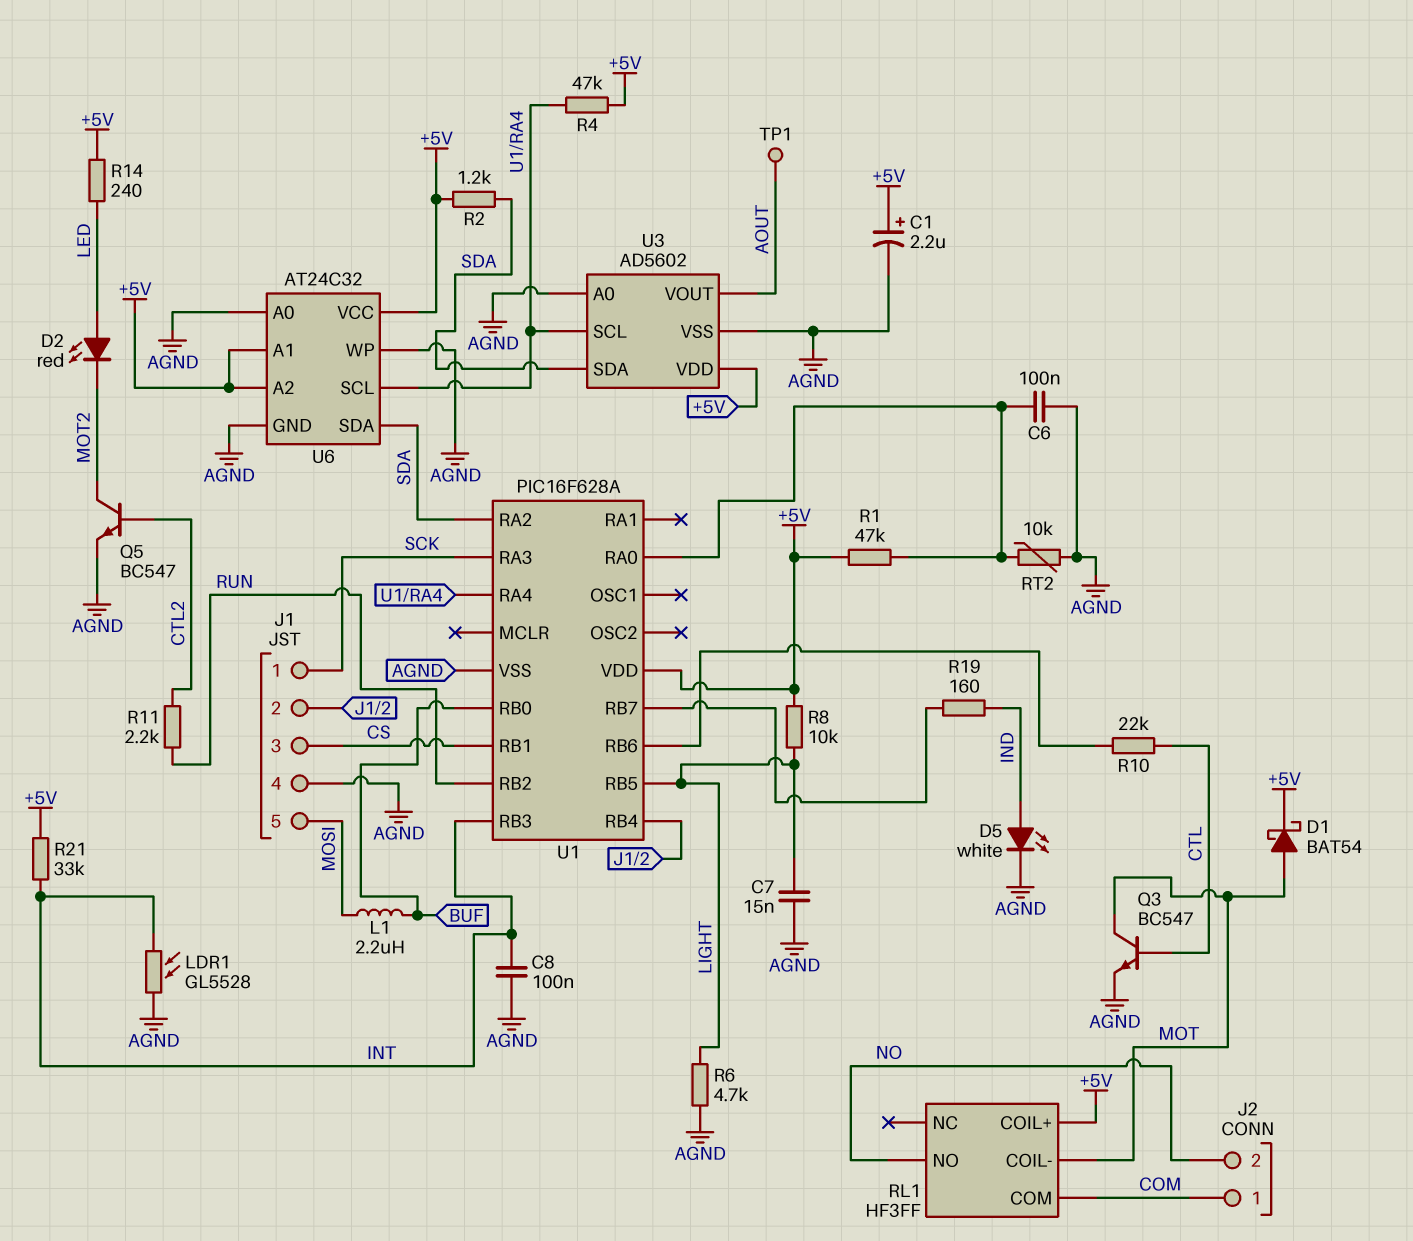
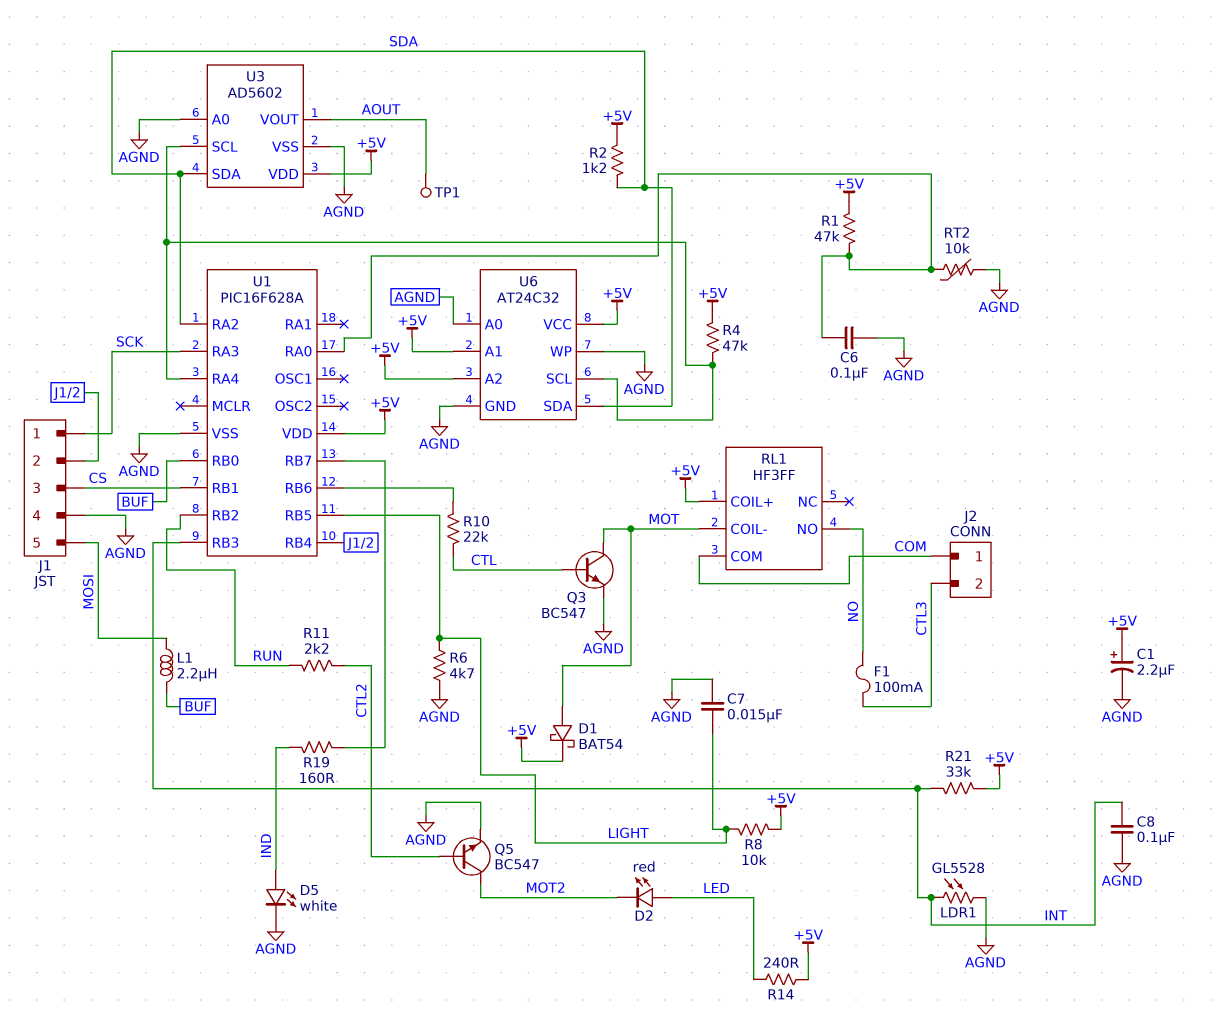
F1: none -> 100mA (CTL3, NO)
J2 pin 2: NO -> CTL3

